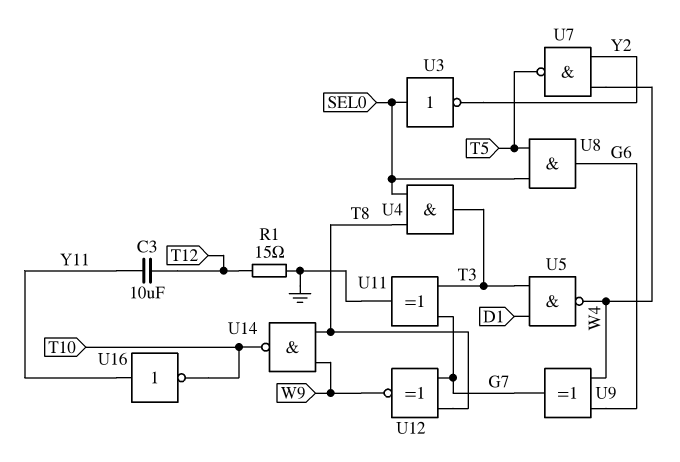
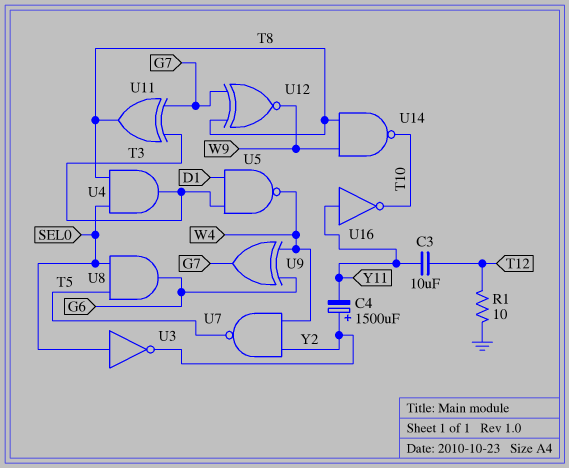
C4: none -> 1500uF (plus Y2, minus Y11)
R1: 15 (GND, T12) -> 10 (GND, T12)
U11: XOR (in G7, in T3, out GND) -> XOR (in G7, in T3, out T8)

